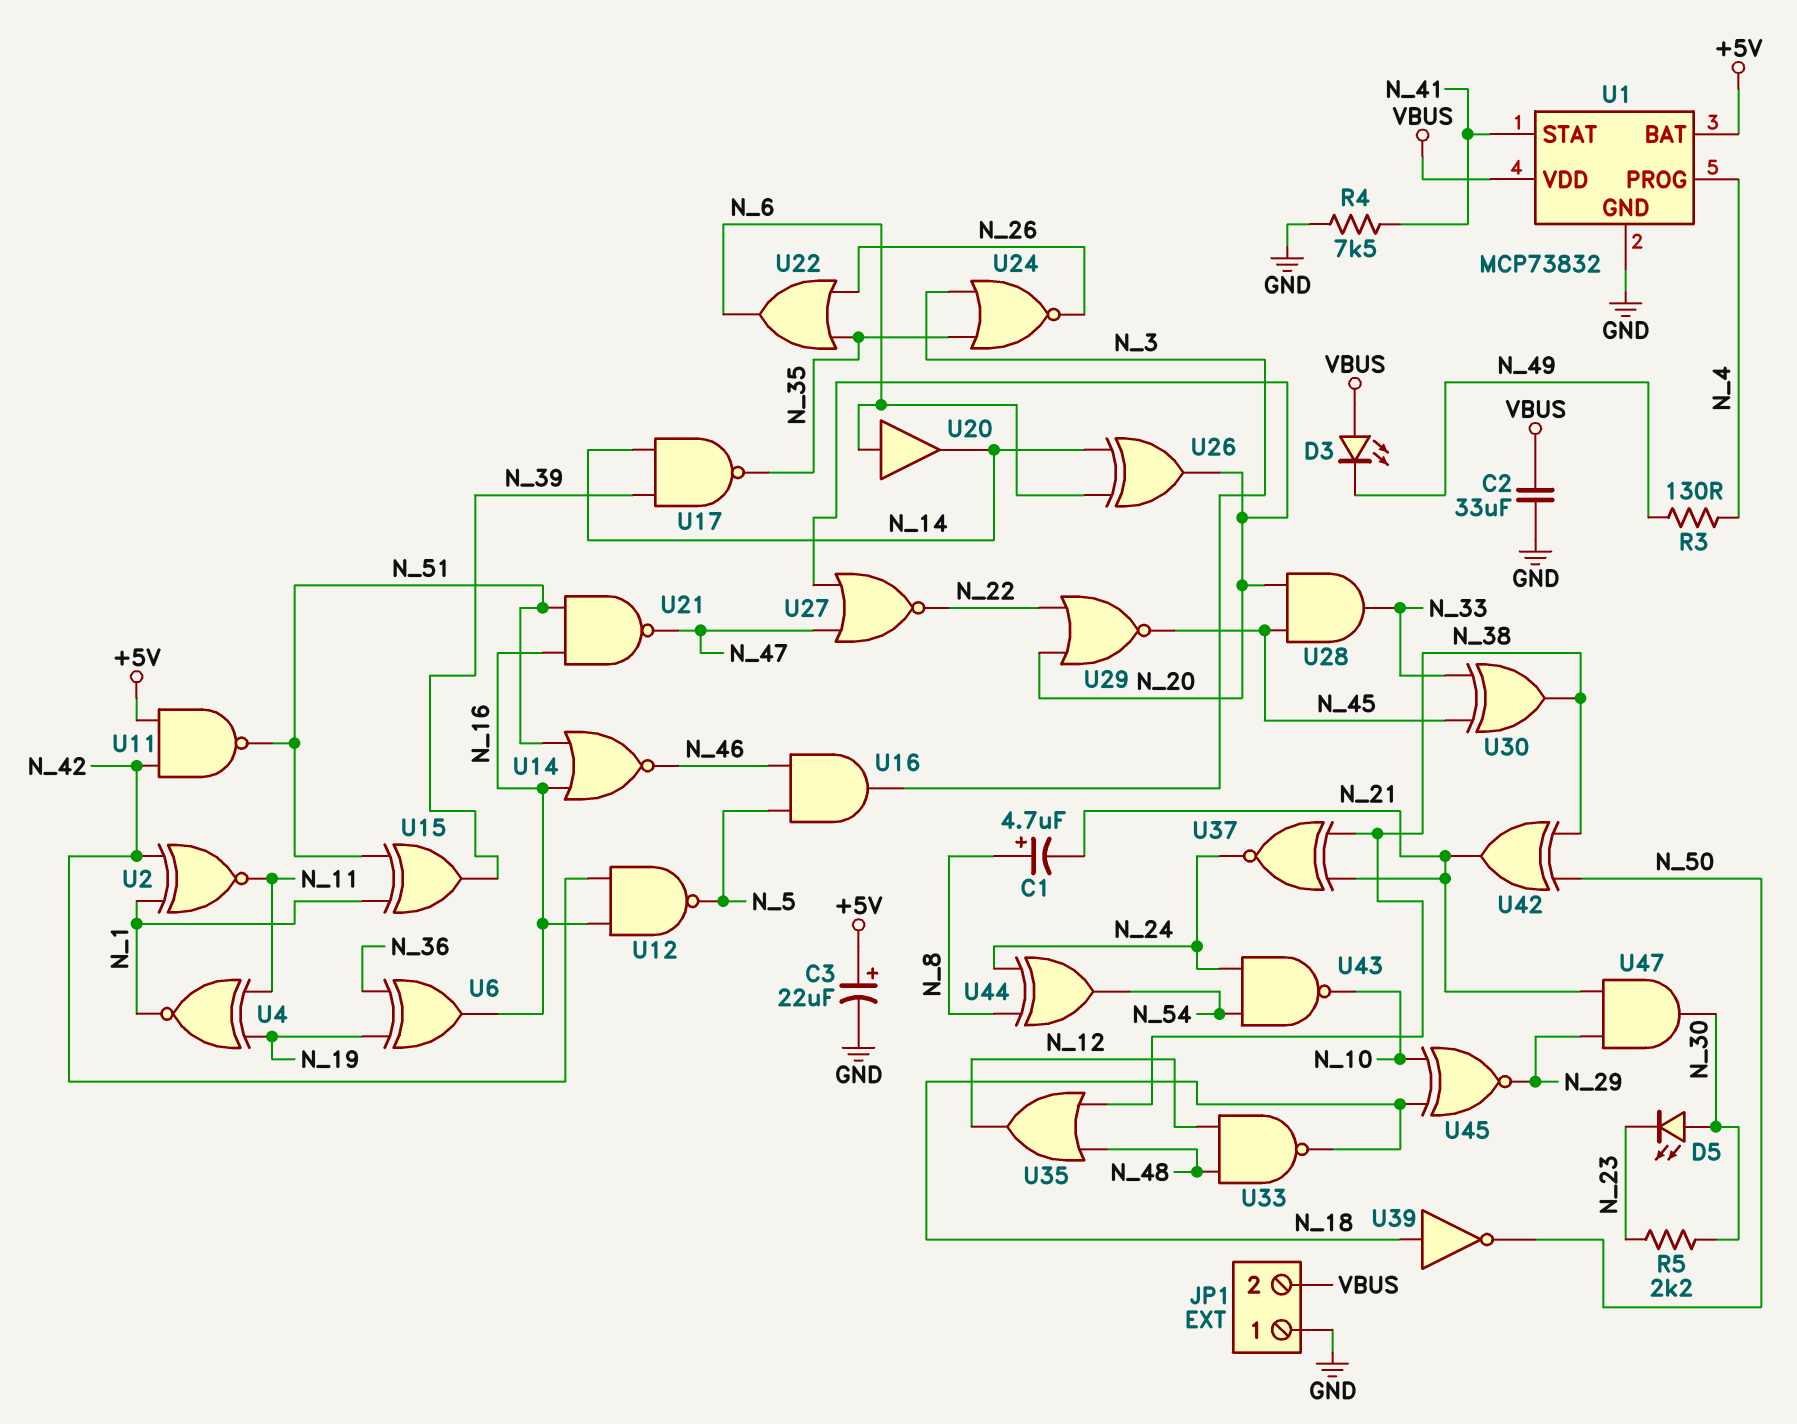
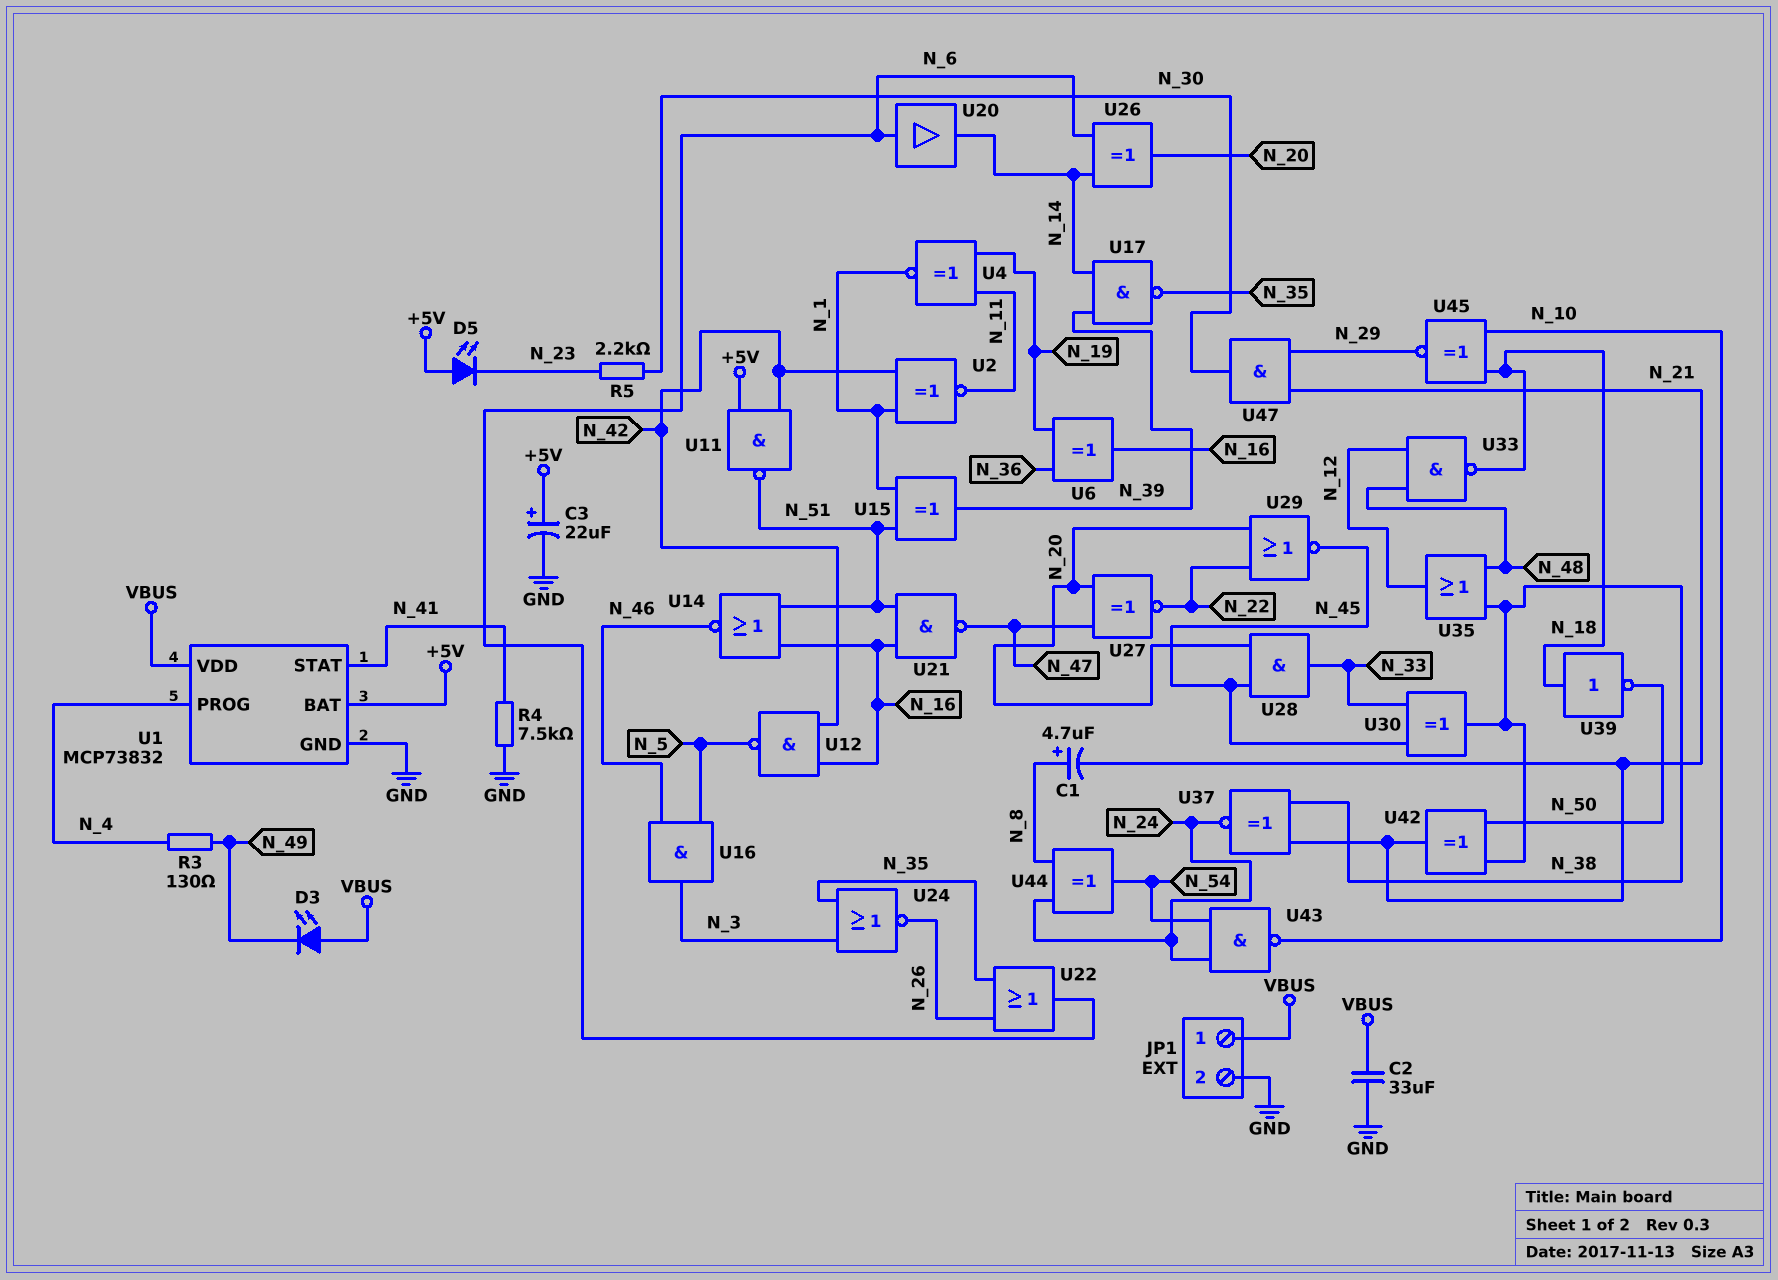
D5: LED (A N_30, K N_23) -> LED (A +5V, K N_23)
JP1 pin 1: GND -> VBUS
JP1 pin 2: VBUS -> GND
U27: NOR (in N_20, in N_47, out N_22) -> XNOR (in N_20, in N_47, out N_22)

